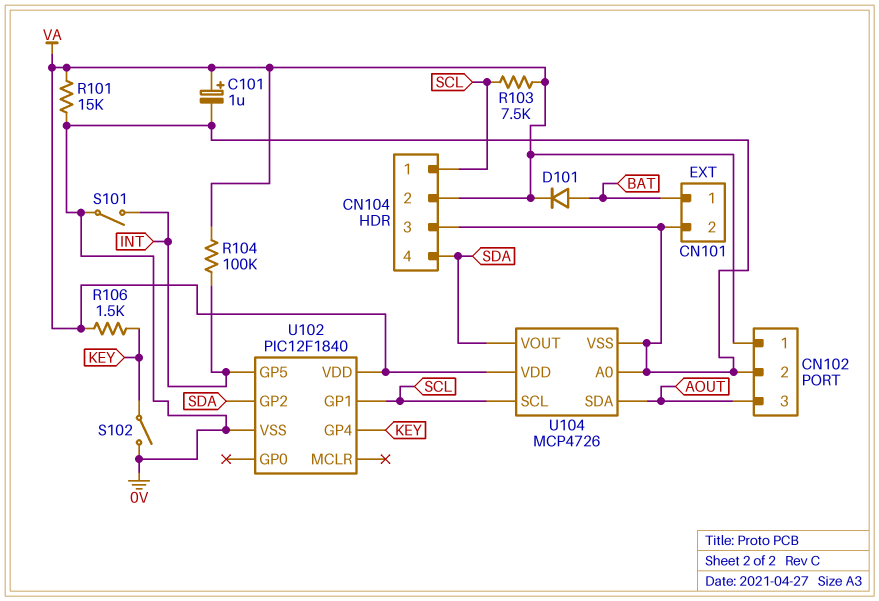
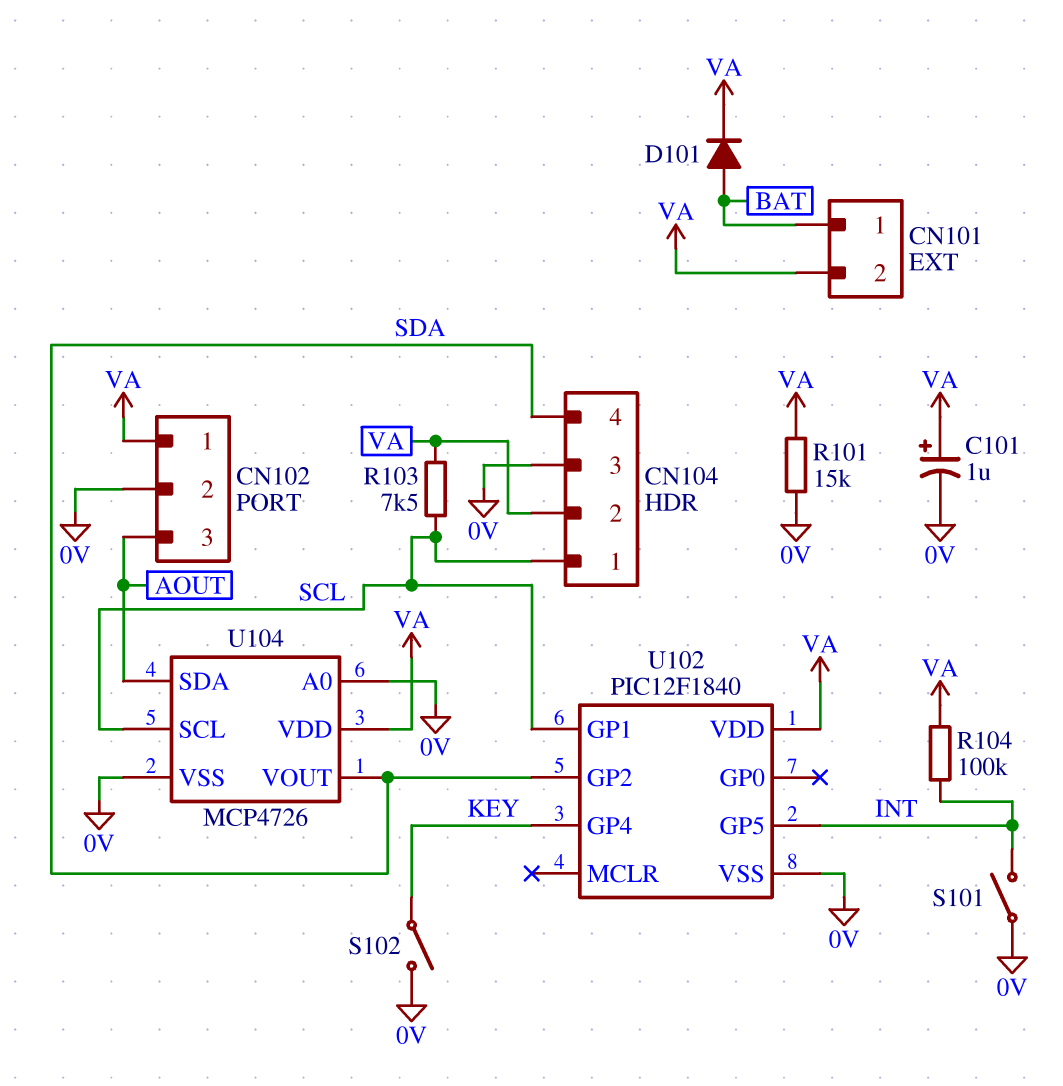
CN101 pin 2: 0V -> VA
R106: 1.5k (KEY, VA) -> none

